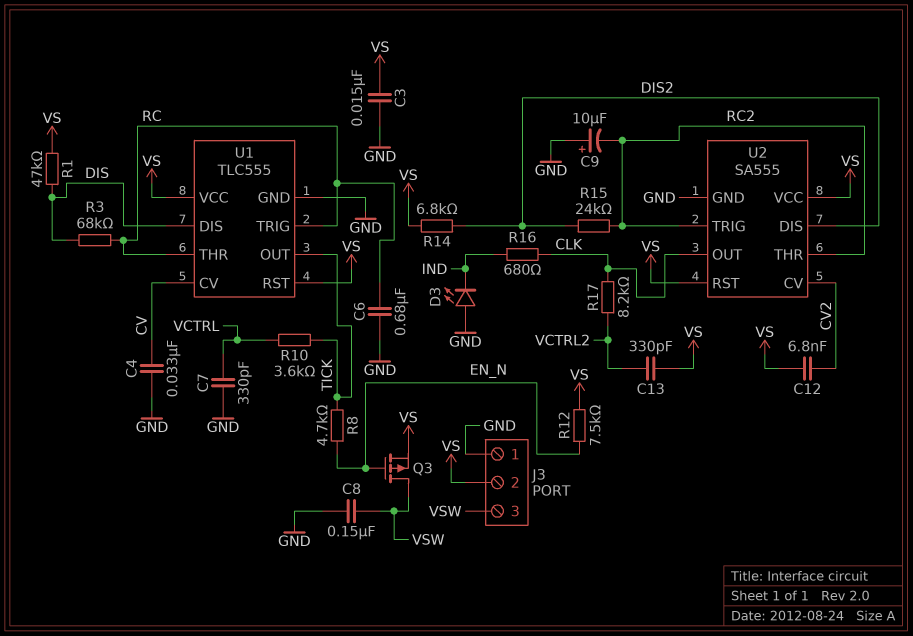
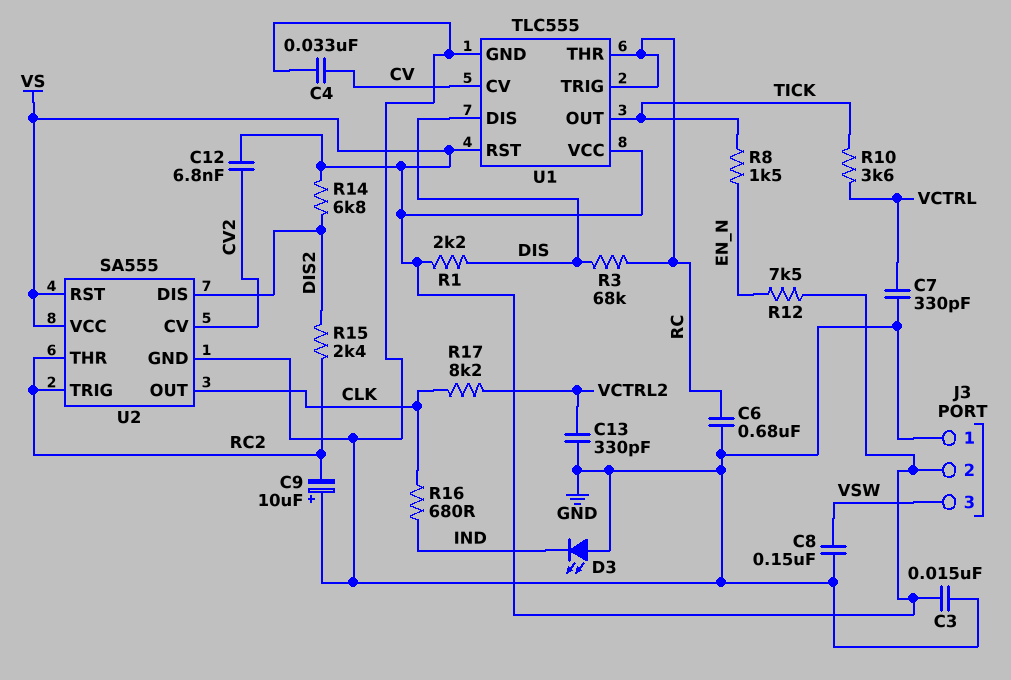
C13: 330pF (VCTRL2, VS) -> 330pF (GND, VCTRL2)
Q3: PMOS (G EN_N, D VSW, S VS) -> none
R1: 47k (DIS, VS) -> 2.2k (DIS, VS)
R8: 4.7k (EN_N, TICK) -> 1.5k (EN_N, TICK)
R15: 24k (DIS2, RC2) -> 2.4k (DIS2, RC2)

